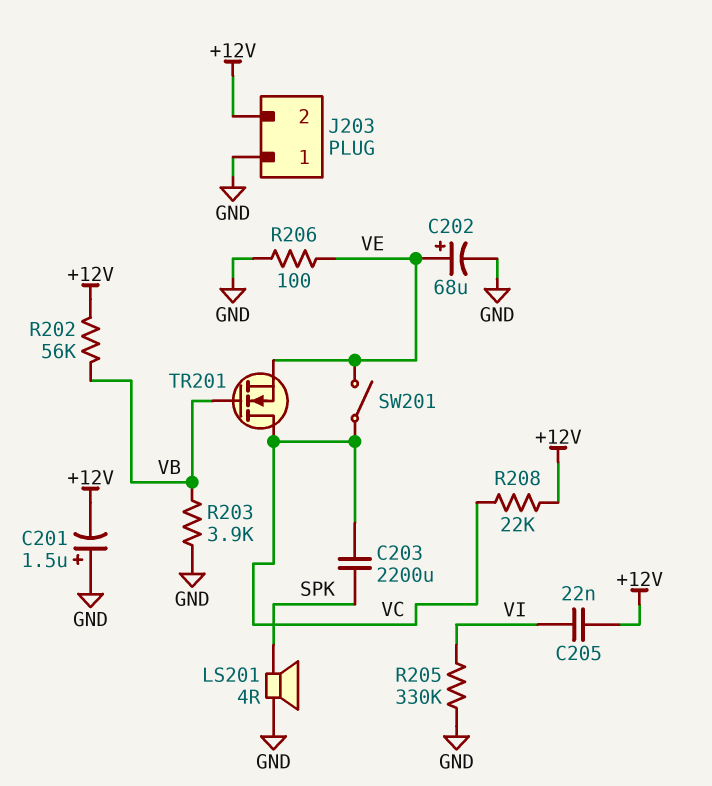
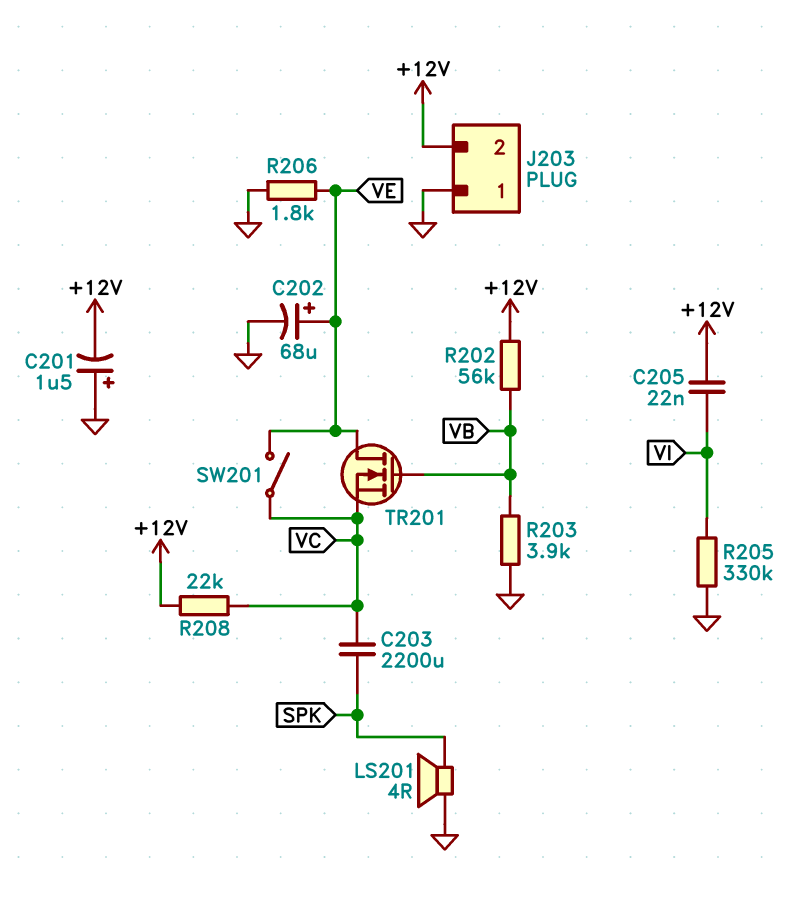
R206: 100 (GND, VE) -> 1.8k (GND, VE)
TR201: NMOS (G VB, D VC, S VE) -> NMOS (G VB, D VE, S VC)

